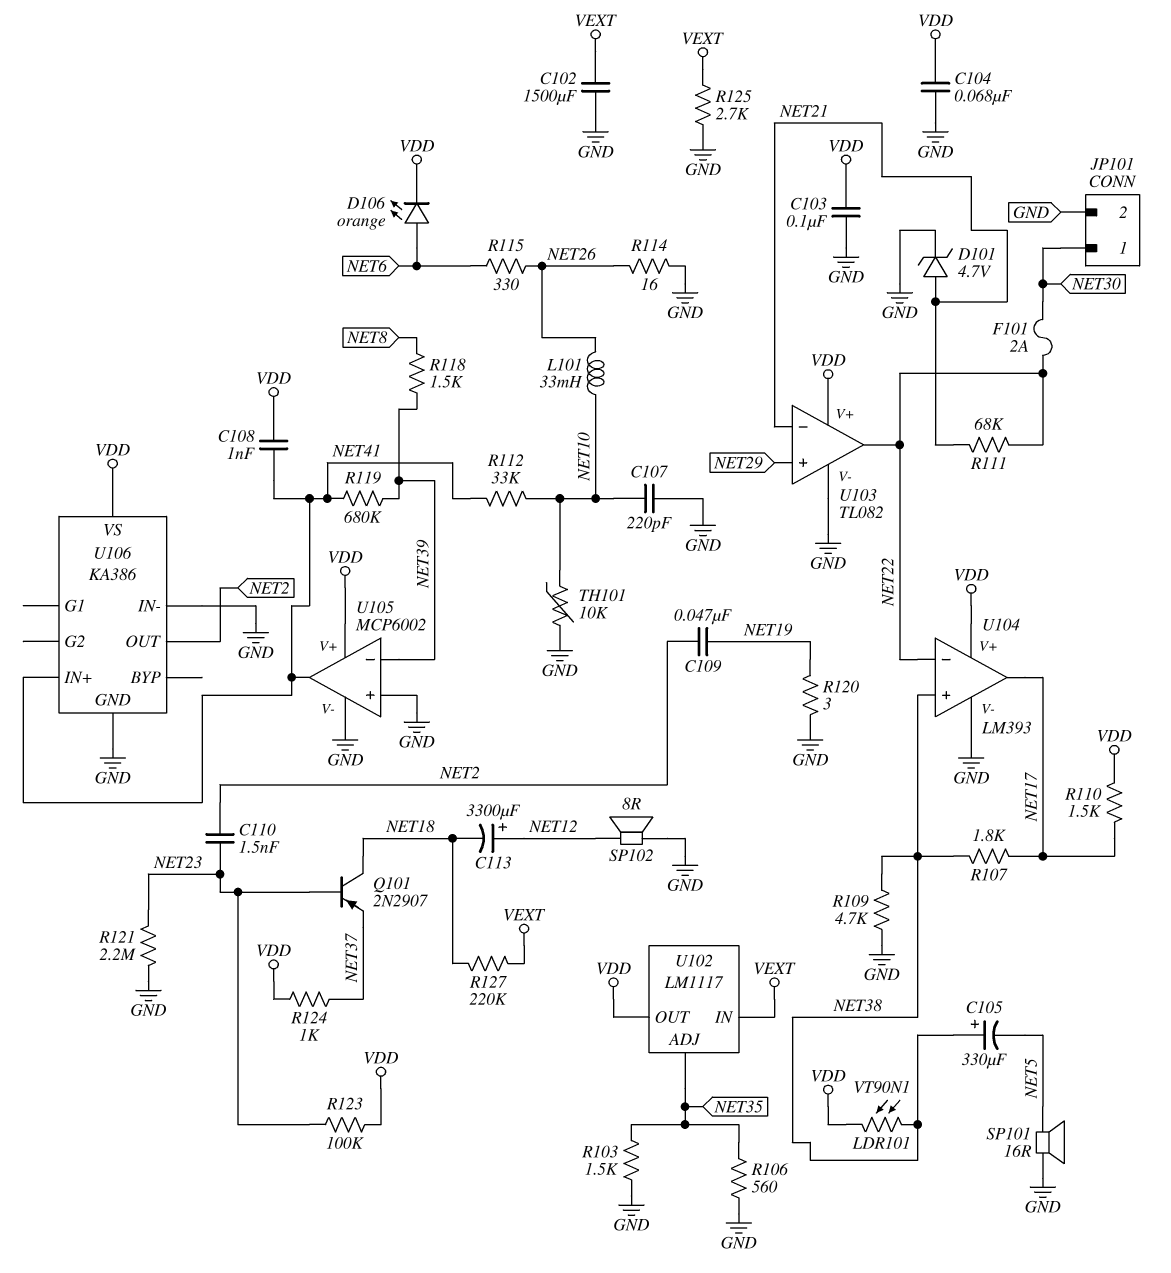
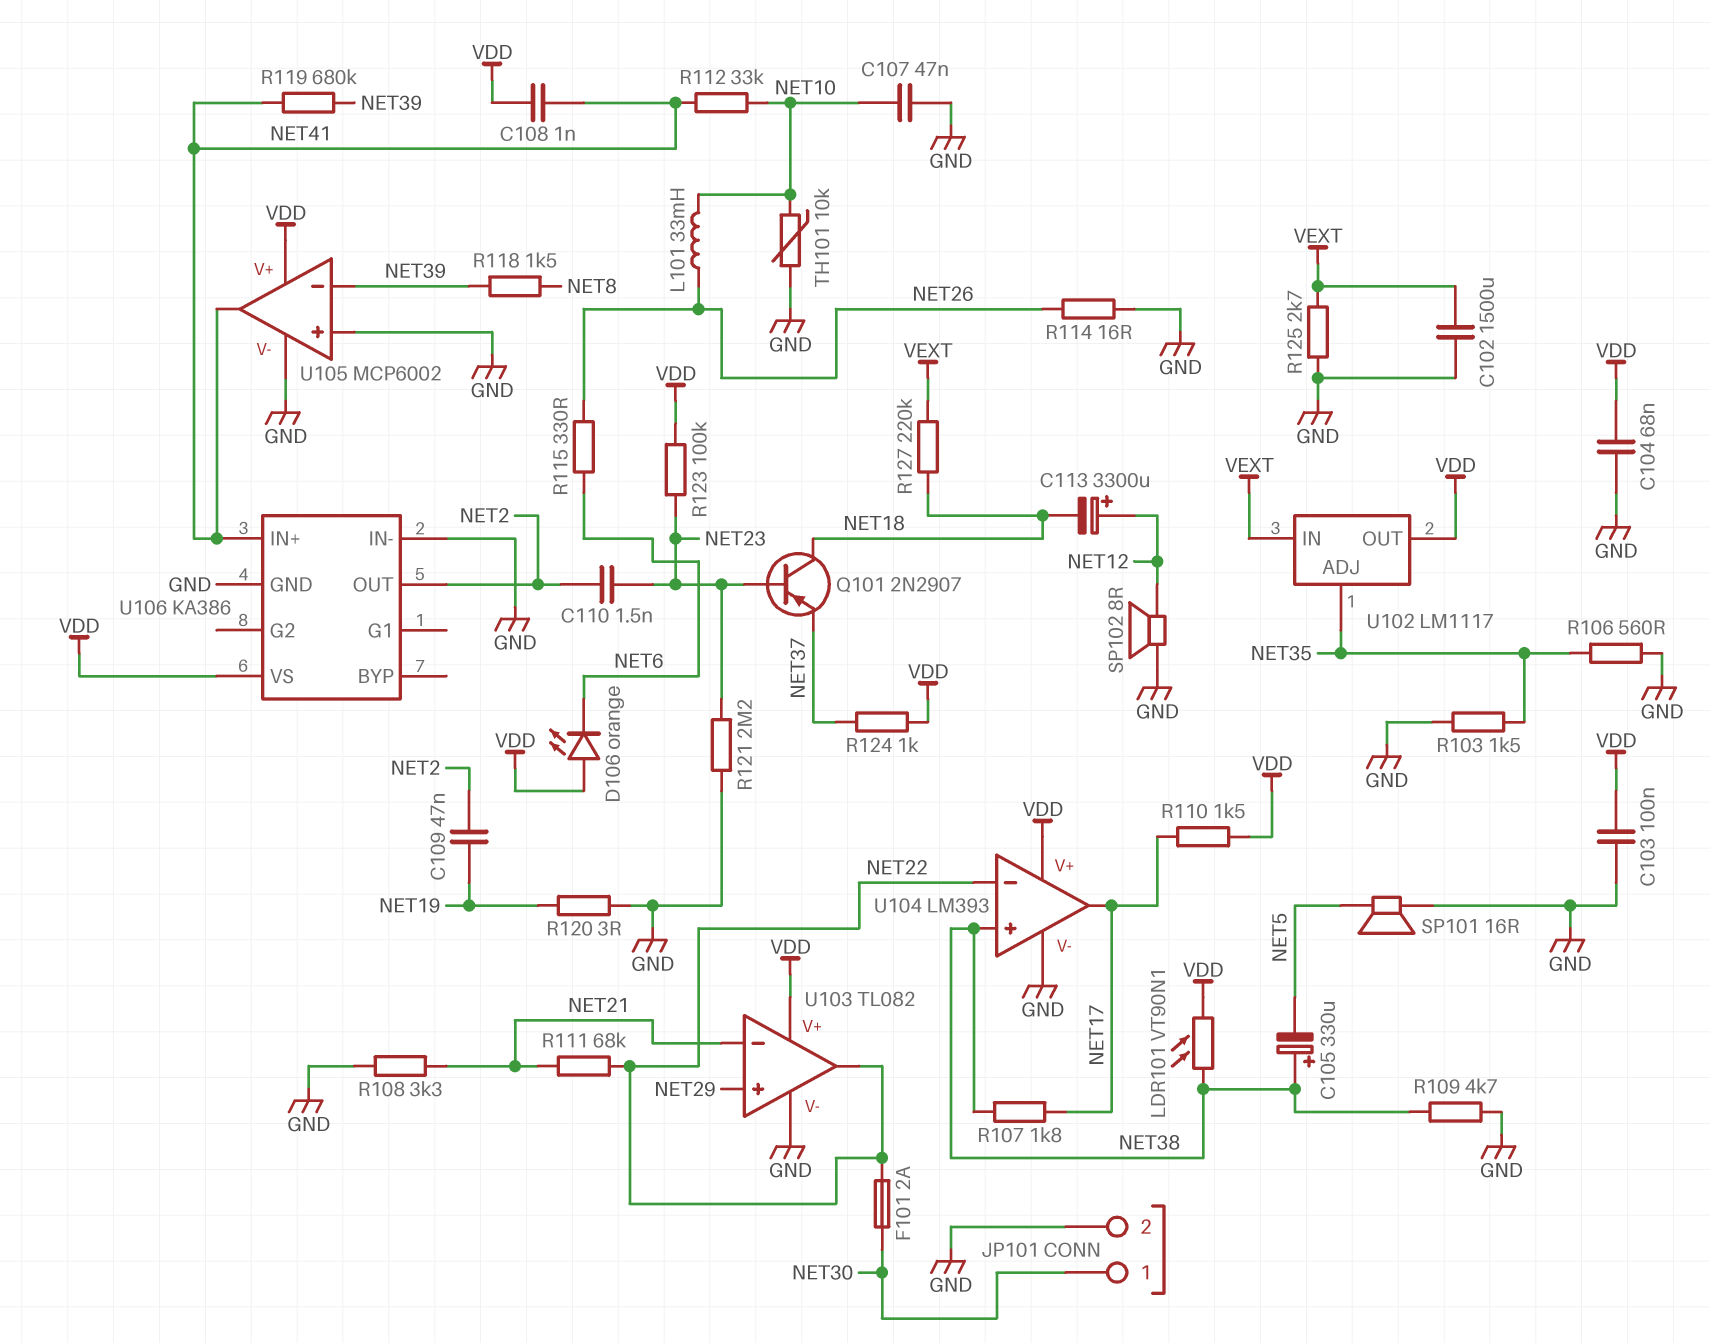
C107: 220pF (GND, NET10) -> 47nF (GND, NET10)
D101: zener 4.7V (A NET21, K GND) -> none
D106: LED orange (A NET6, K VDD) -> LED orange (A VDD, K NET6)
R108: none -> 3.3k (GND, NET21)

